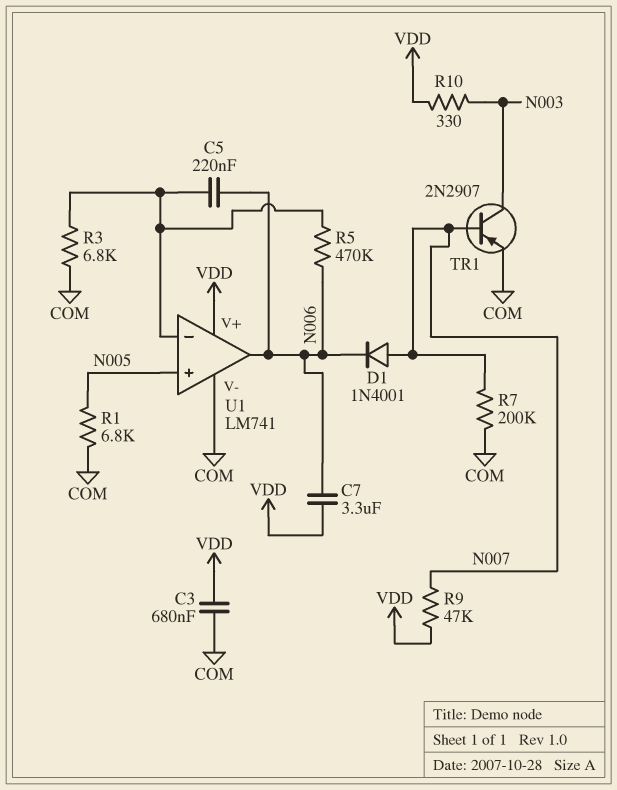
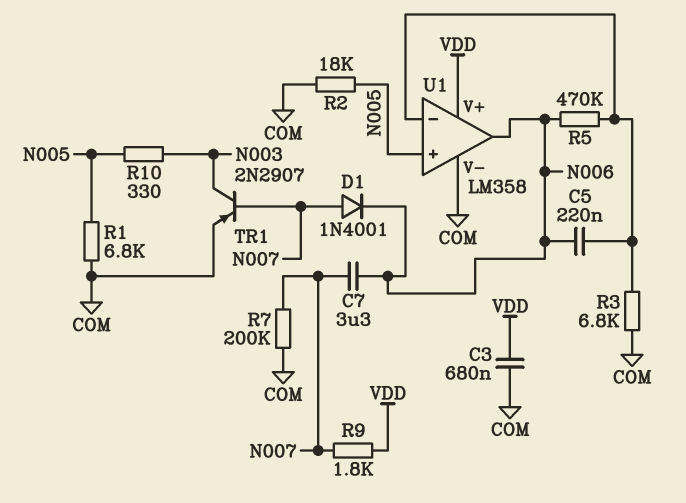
C7: 3.3uF (N006, VDD) -> 3.3uF (N006, N007)
R2: none -> 18k (COM, N005)
R9: 47k (N007, VDD) -> 1.8k (N007, VDD)
R10: 330 (N003, VDD) -> 330 (N003, N005)
U1: LM741 -> LM358

